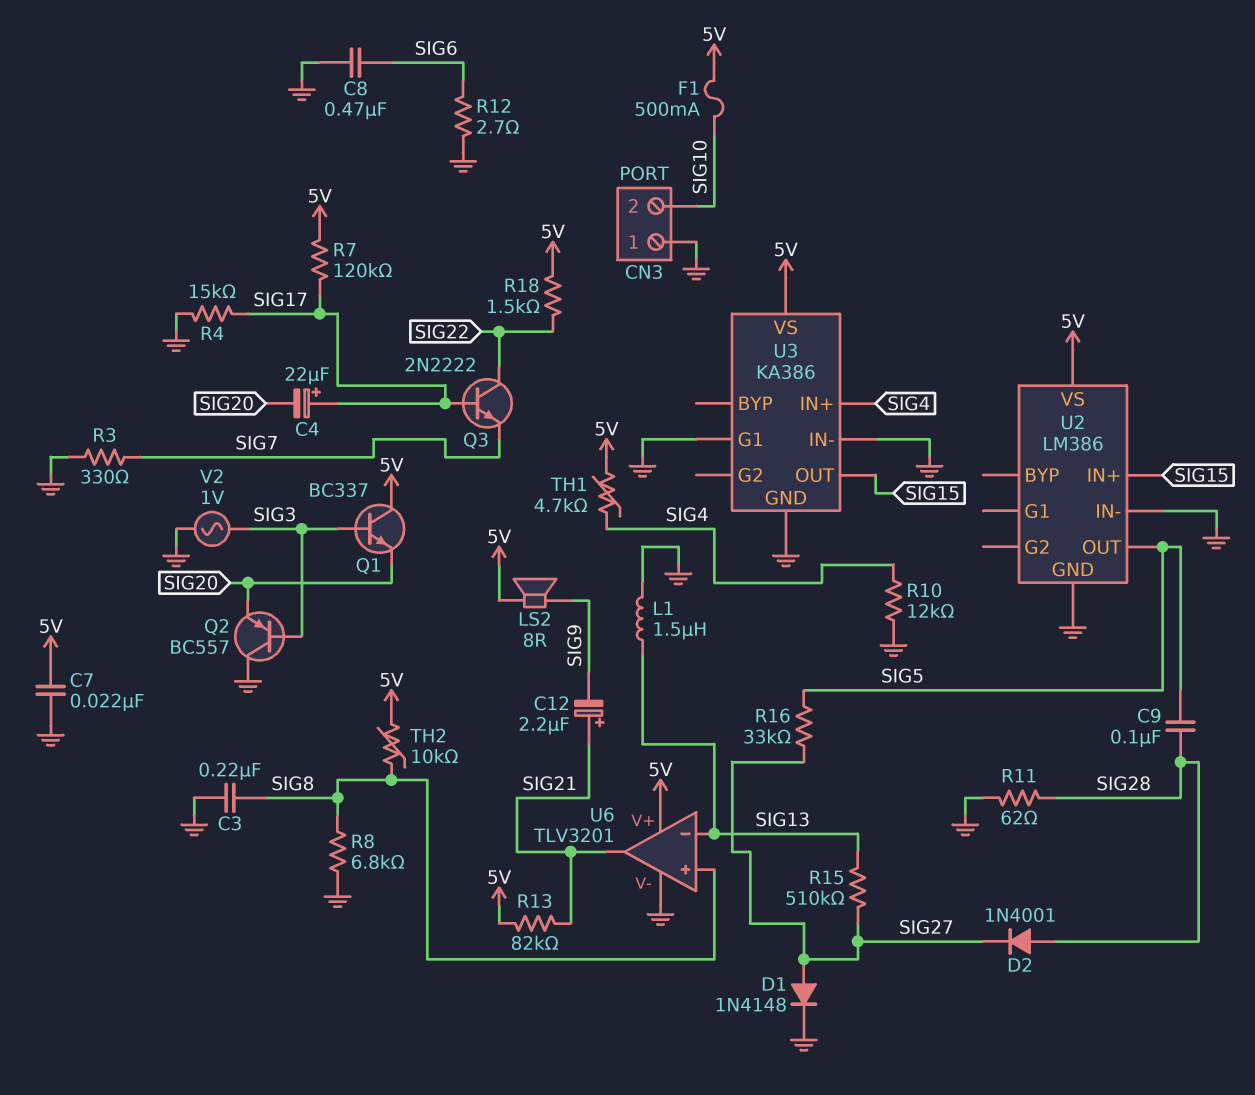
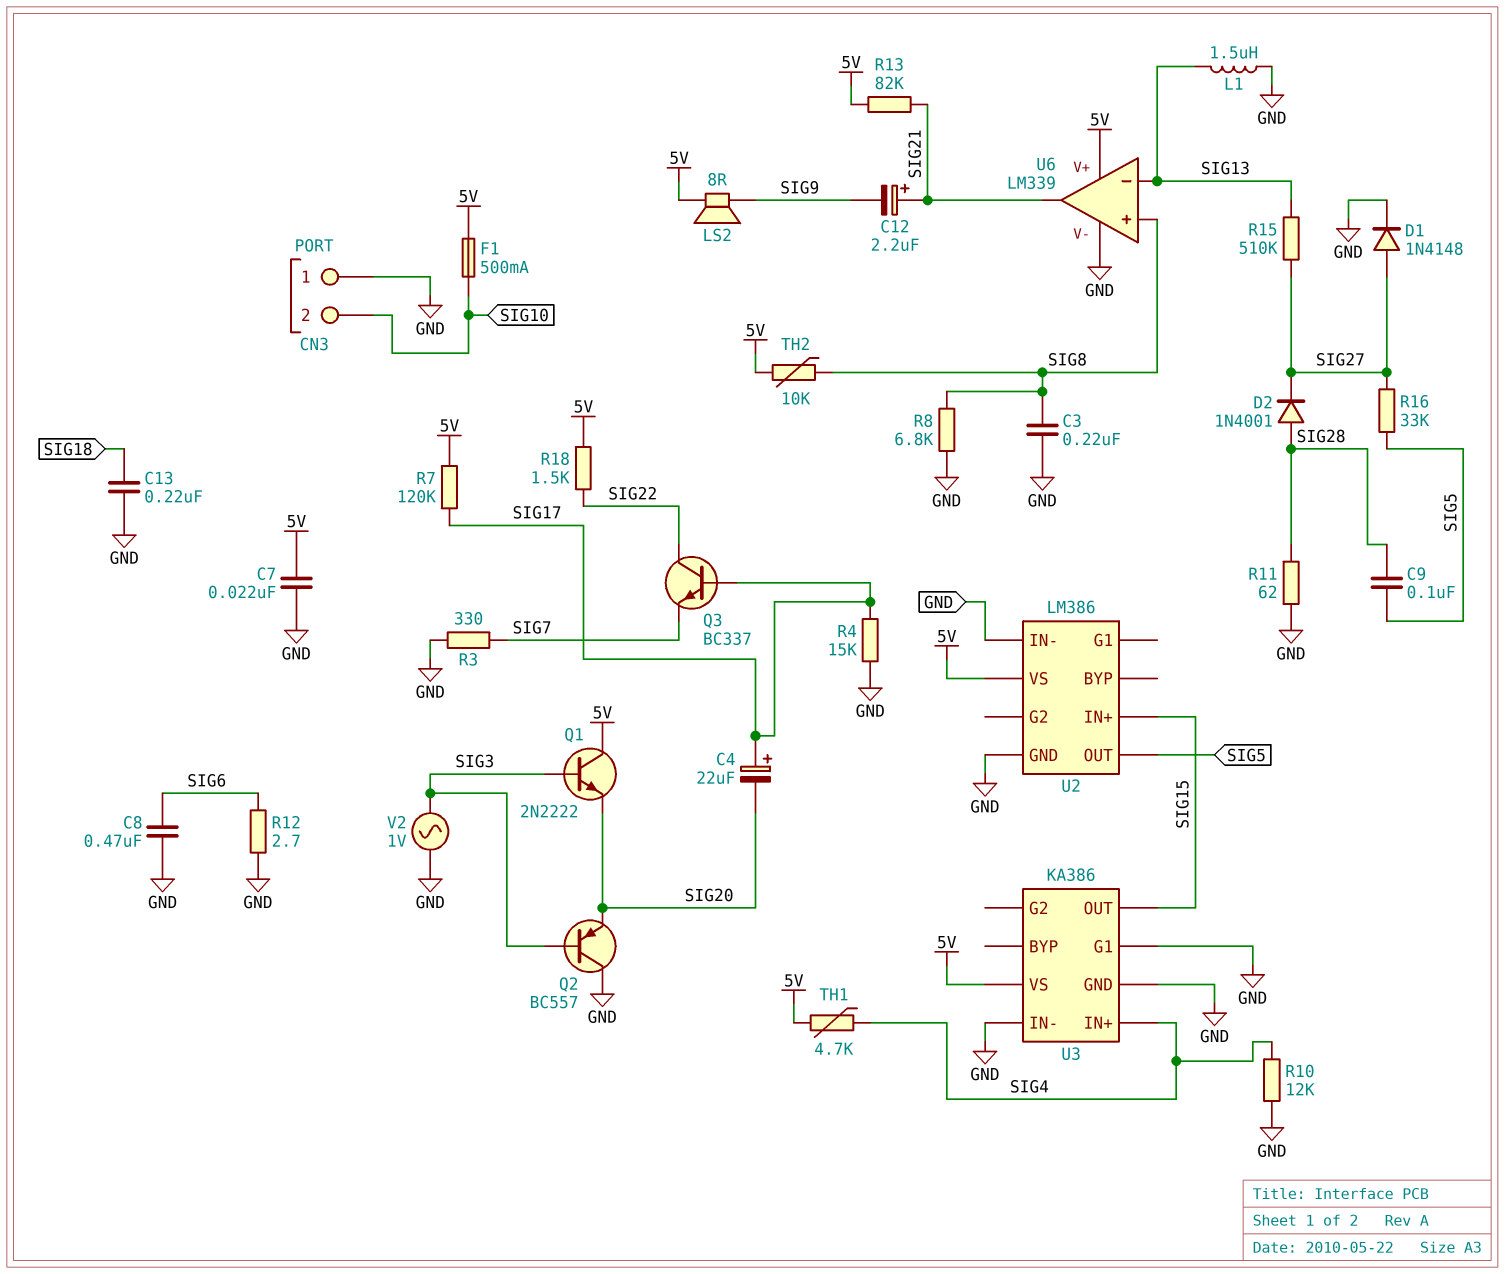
C13: none -> 220nF (GND, SIG18)
Q1: NPN BC337 (B SIG3, C 5V, E SIG20) -> NPN 2N2222 (B SIG3, C 5V, E SIG20)
Q3: NPN 2N2222 (B SIG17, C SIG22, E SIG7) -> NPN BC337 (B SIG17, C SIG22, E SIG7)
U6: TLV3201 -> LM339

